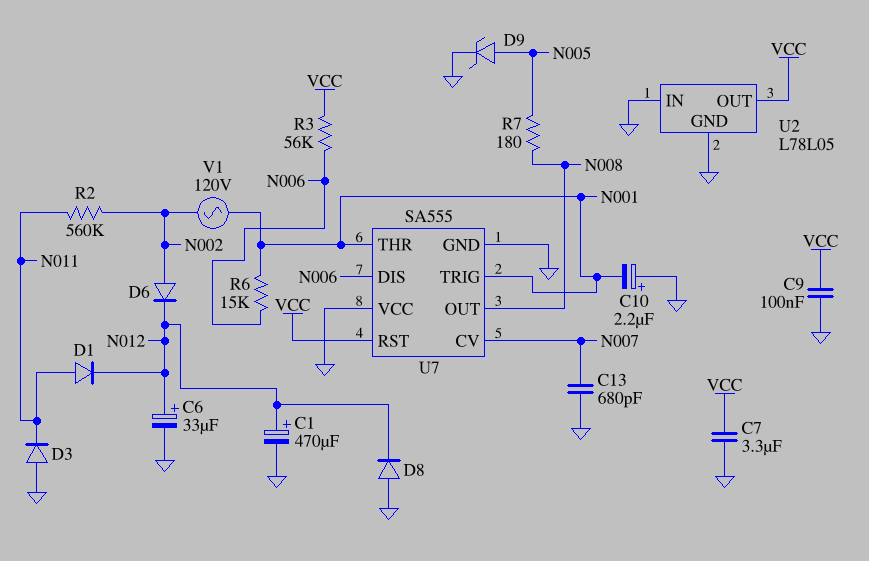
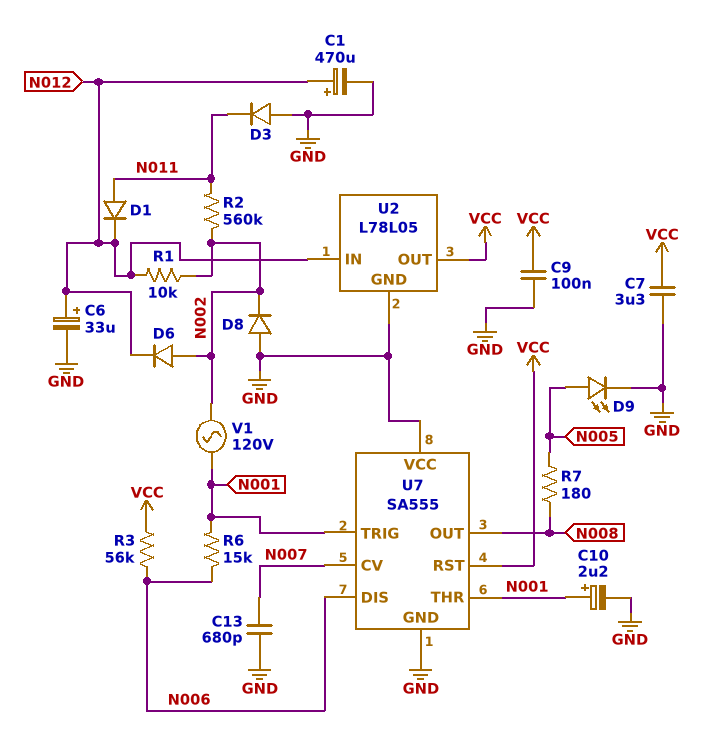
C10: 2.2uF (plus GND, minus N001) -> 2.2uF (plus N001, minus GND)
D8: diode (A GND, K N012) -> diode (A GND, K N002)
D9: zener (A N005, K GND) -> LED (A N005, K GND)
R1: none -> 10k (N002, N012)
U2 pin IN: GND -> N012

